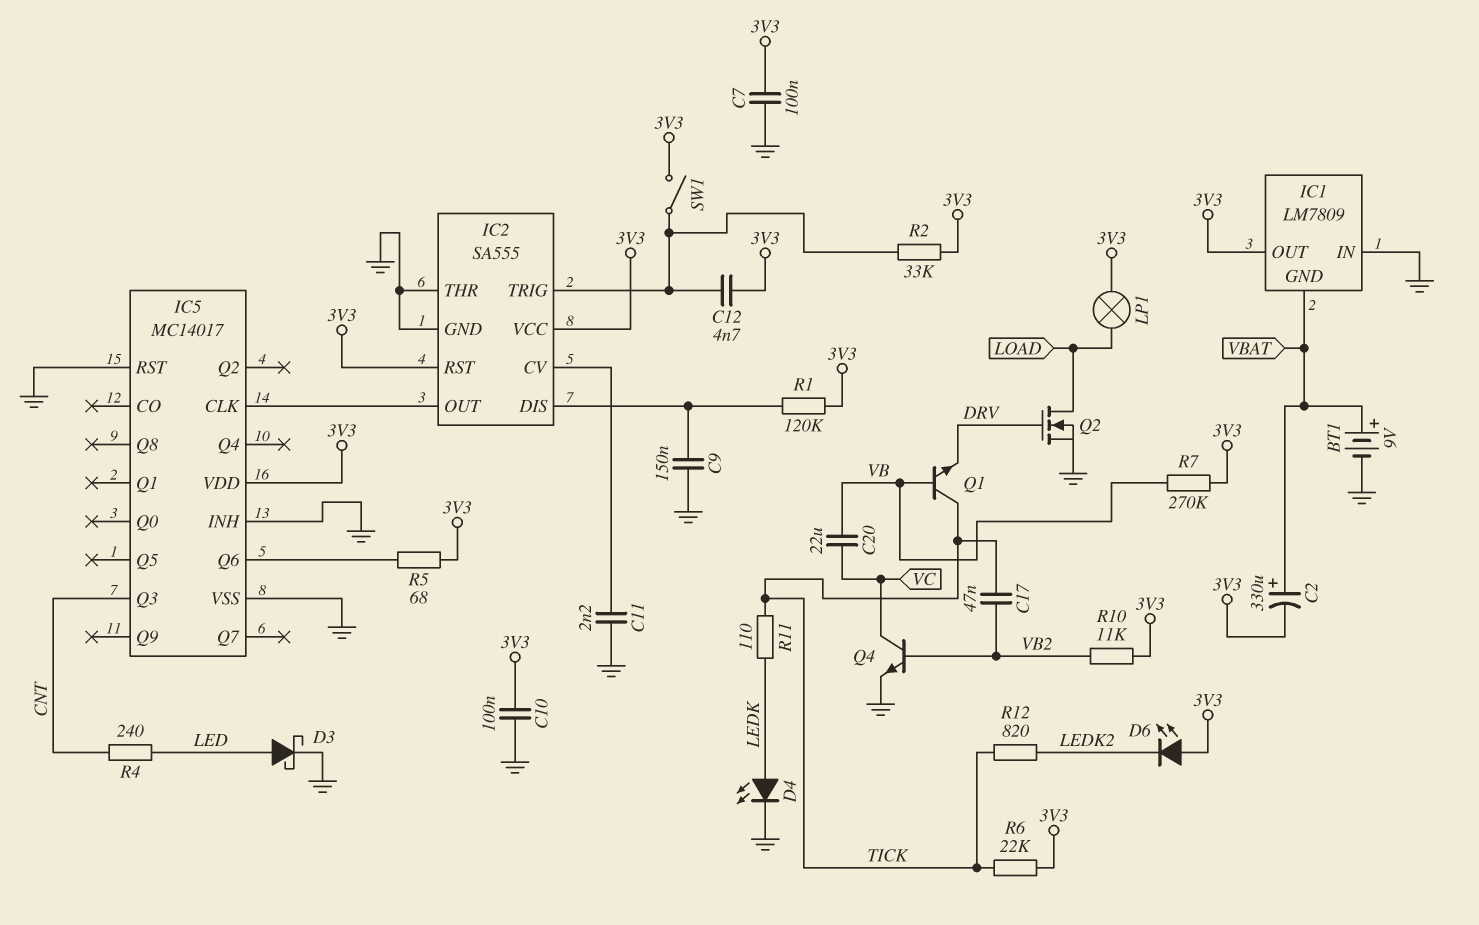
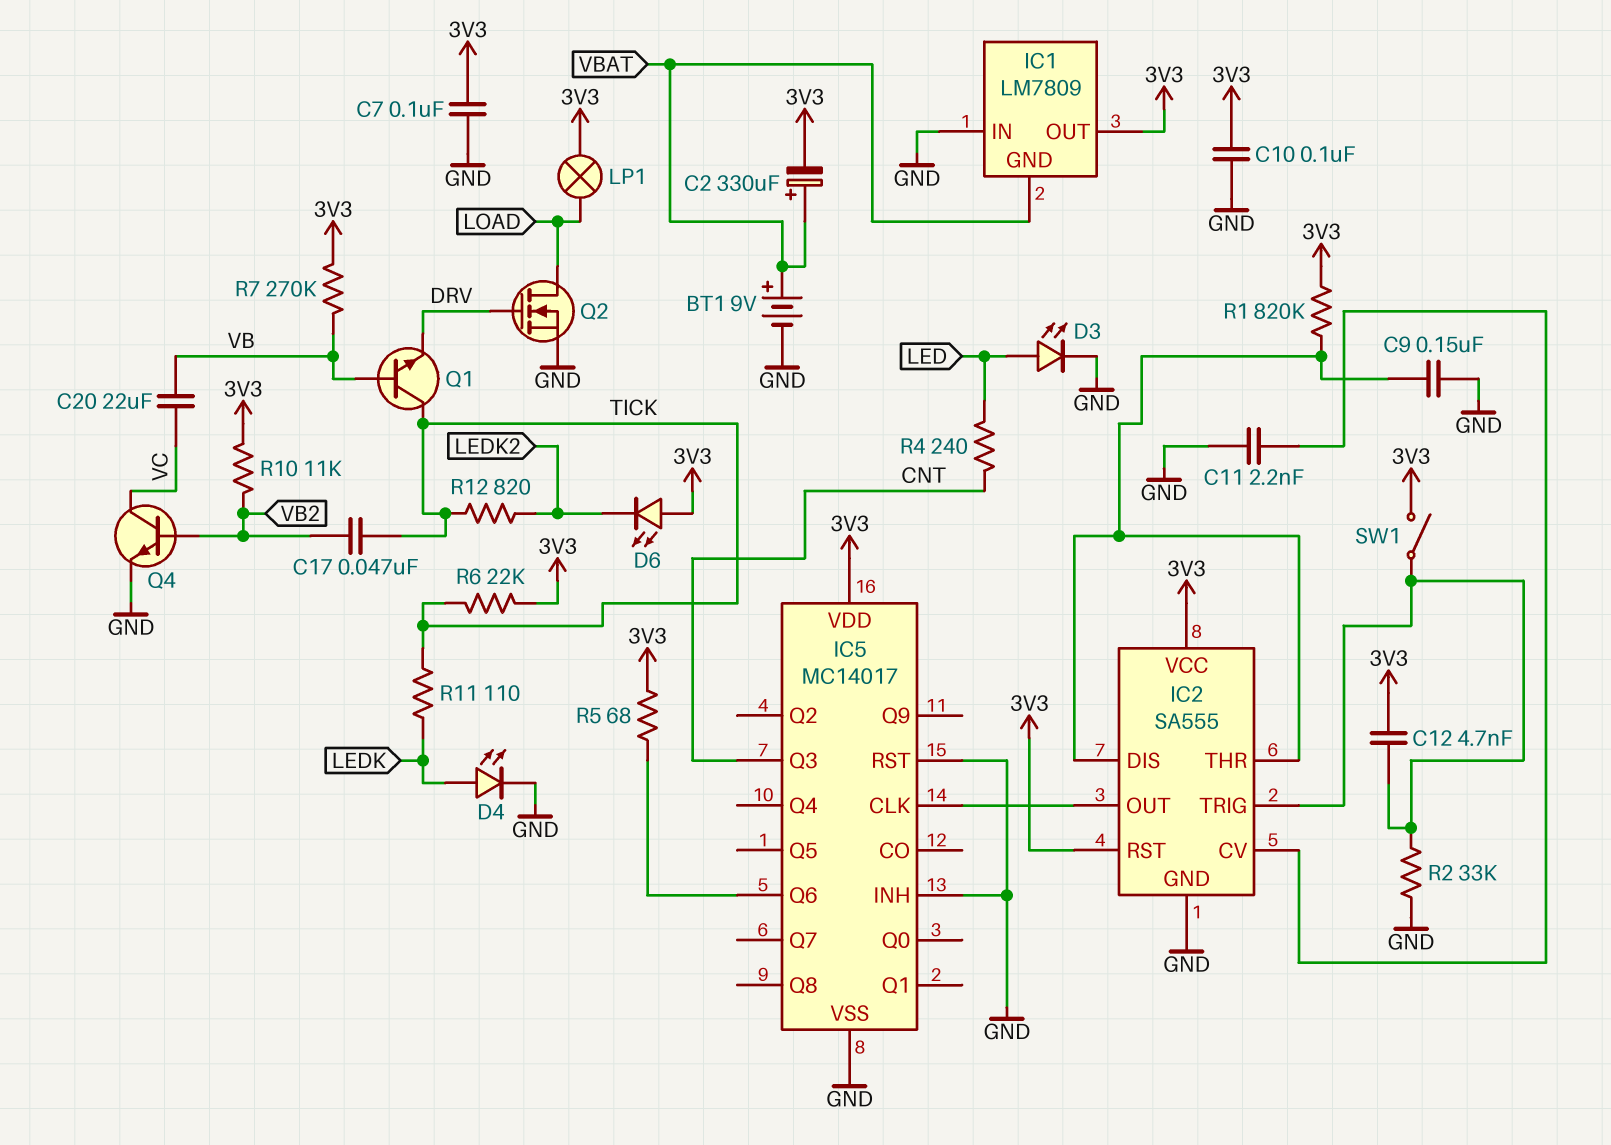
D3: schottky (A LED, K GND) -> LED (A LED, K GND)
IC2 pin THR: GND -> IC2/DIS
R1: 120k (3V3, IC2/DIS) -> 820k (3V3, IC2/DIS)
R2: 33k (3V3, IC2/TRIG) -> 33k (GND, IC2/TRIG)

